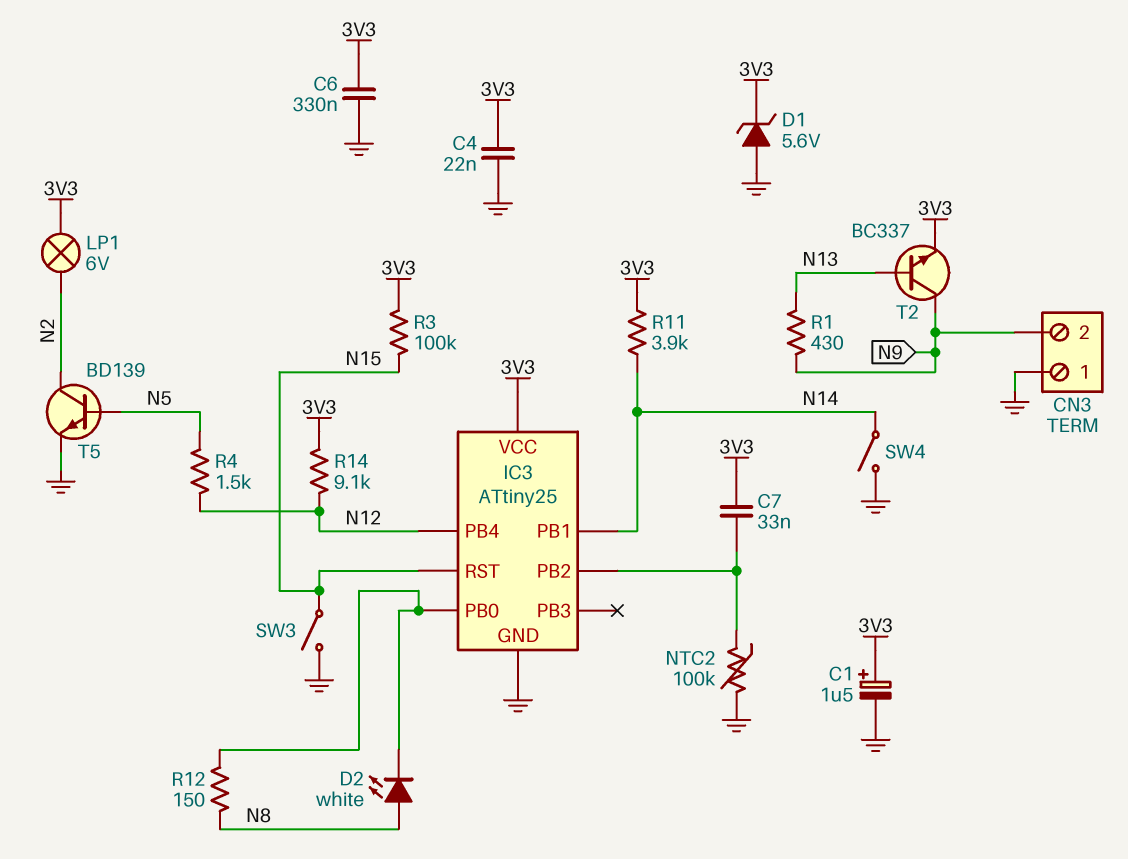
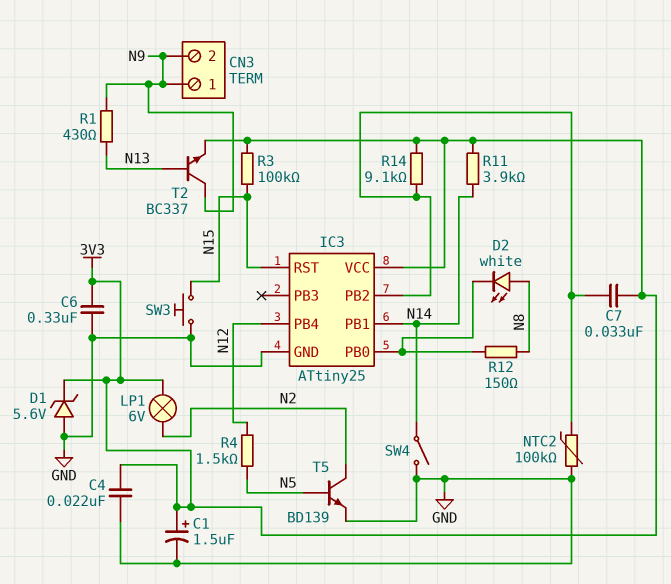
CN3 pin 1: GND -> N9
R14: 9.1k (3V3, N12) -> 9.1k (3V3, IC3/PB2)
SW3: switch (GND, N15) -> button (GND, N15)

